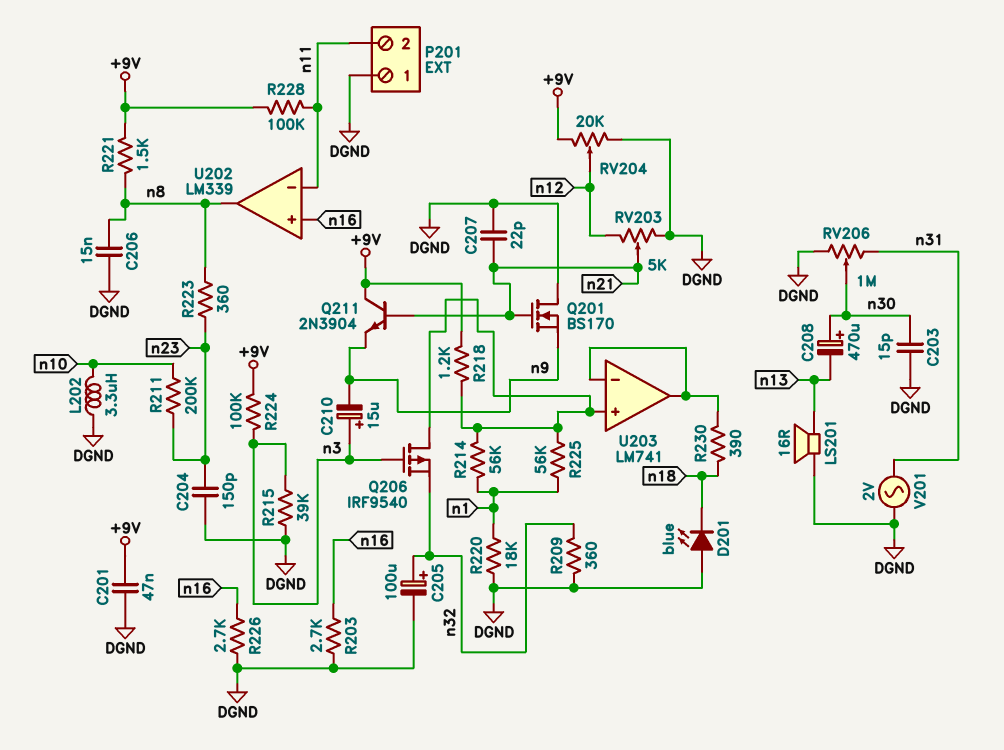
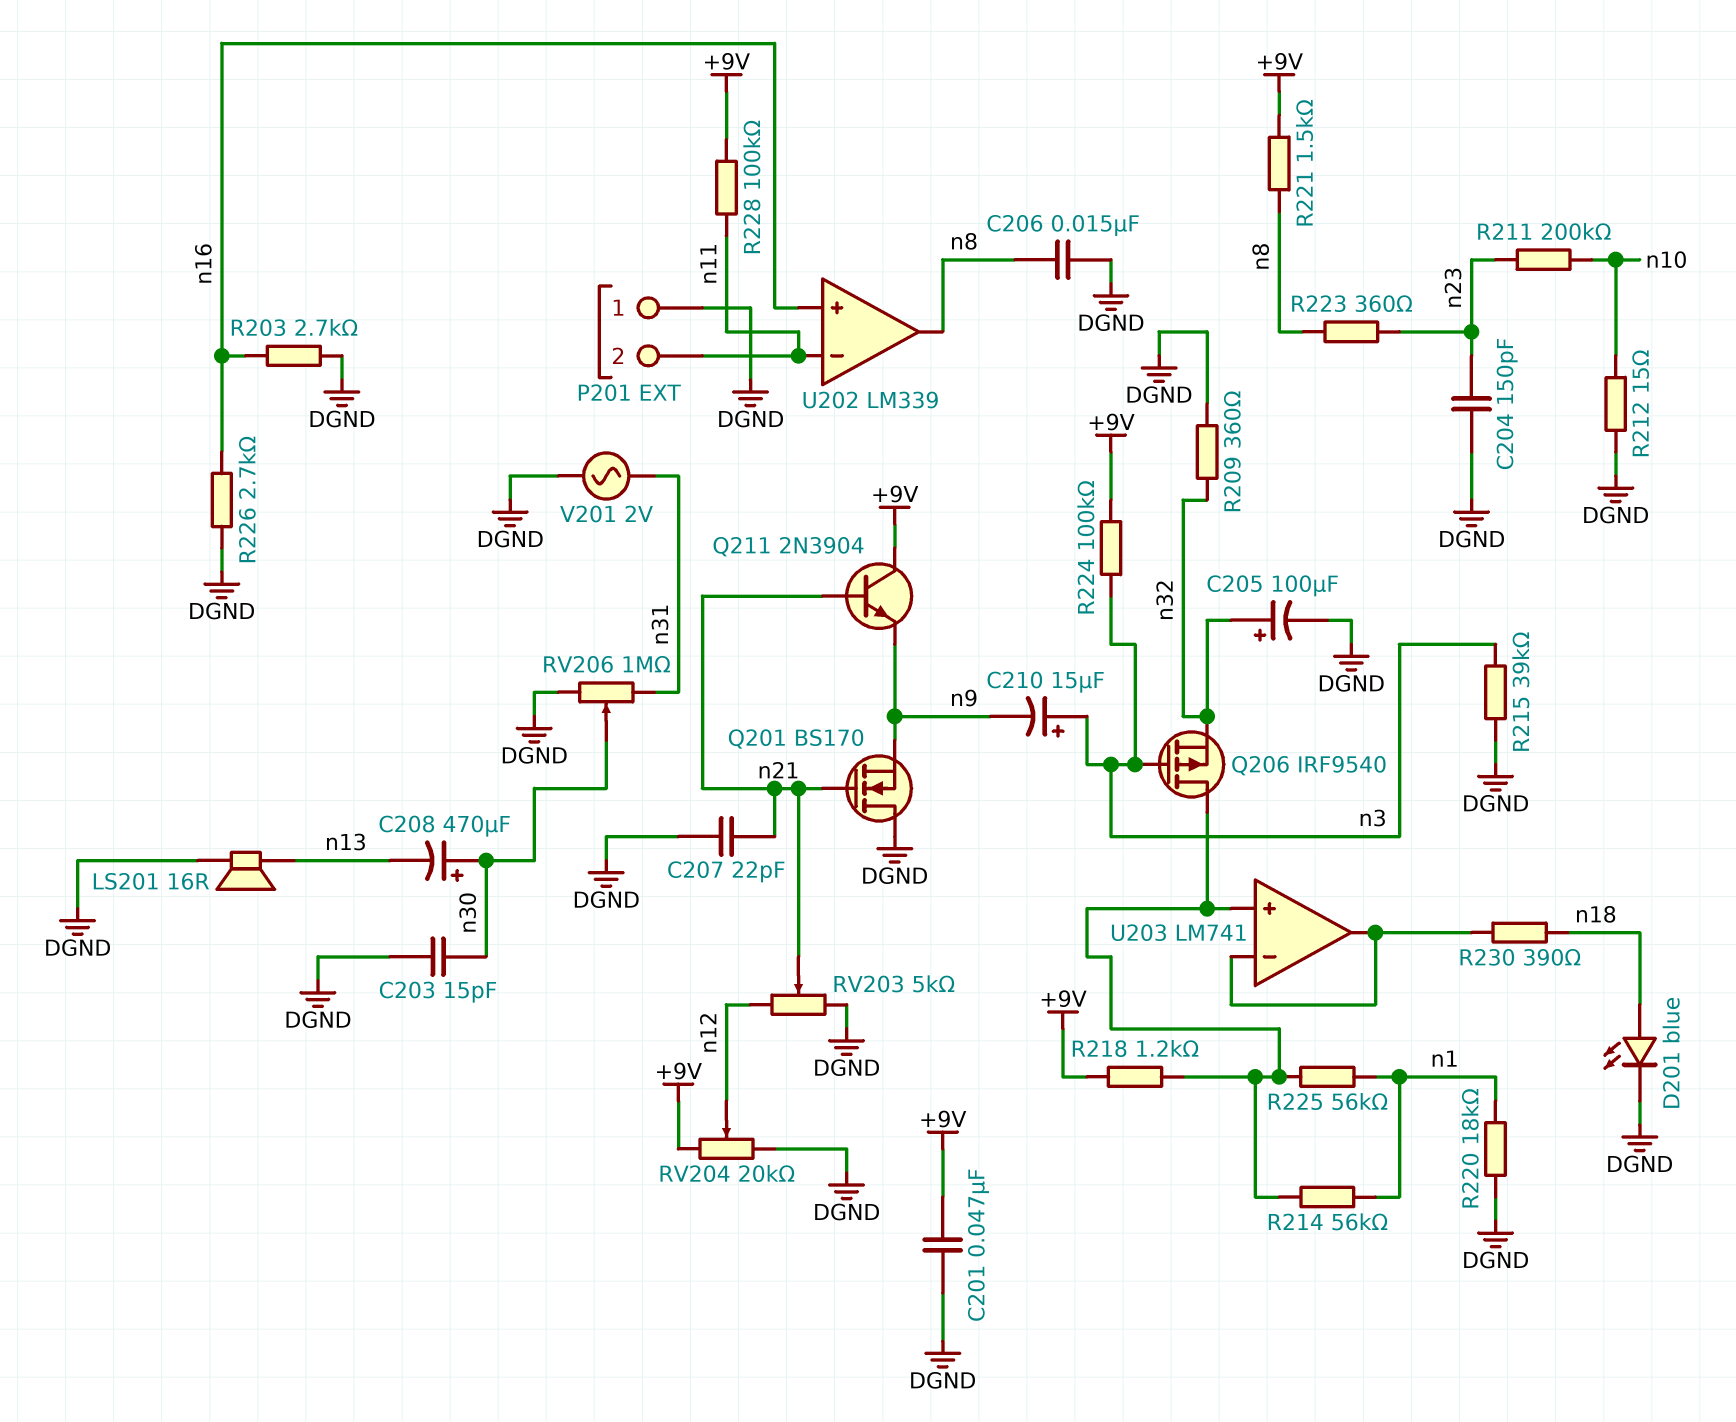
D201: LED blue (A DGND, K n18) -> LED blue (A n18, K DGND)
L202: 3.3uH (DGND, n10) -> none
R212: none -> 15 (DGND, n10)

